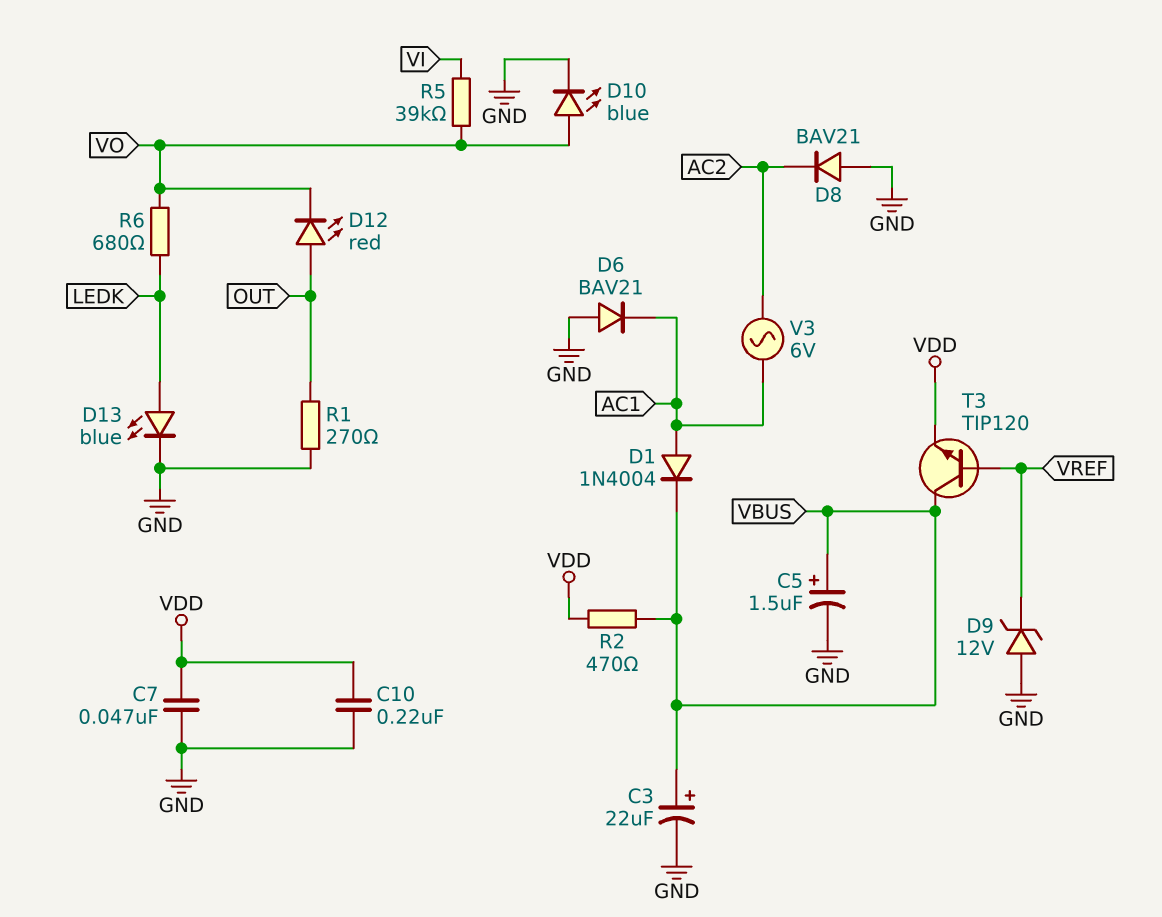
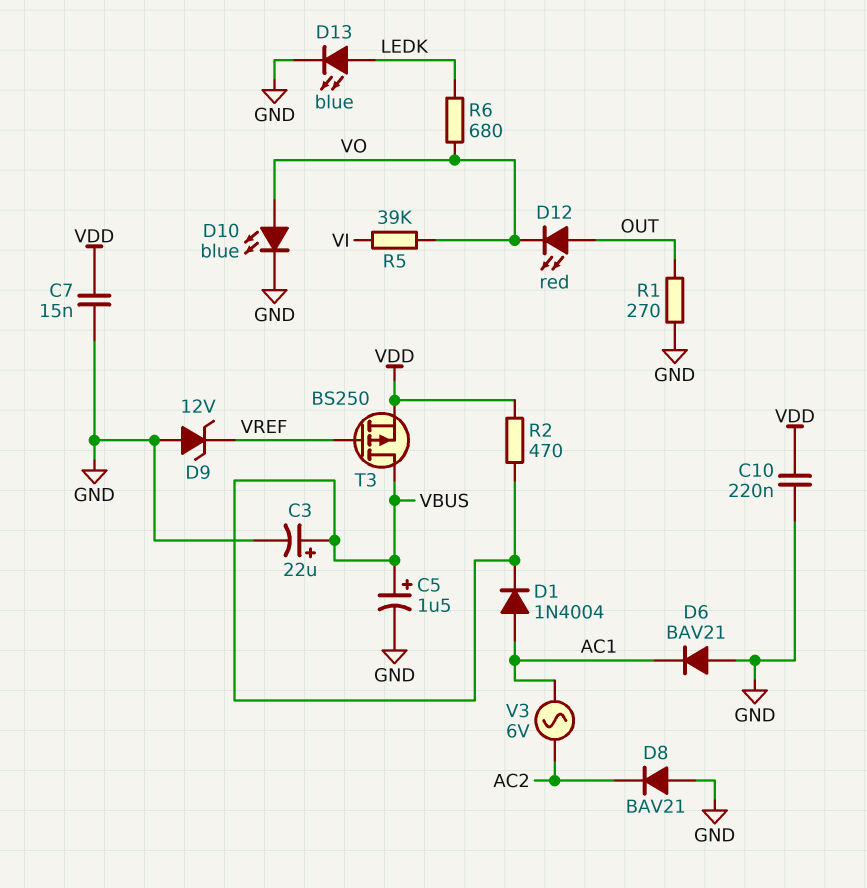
C7: 47nF (GND, VDD) -> 15nF (GND, VDD)
T3: NPN TIP120 (B VREF, C VBUS, E VDD) -> PMOS BS250 (G VREF, D VBUS, S VDD)

